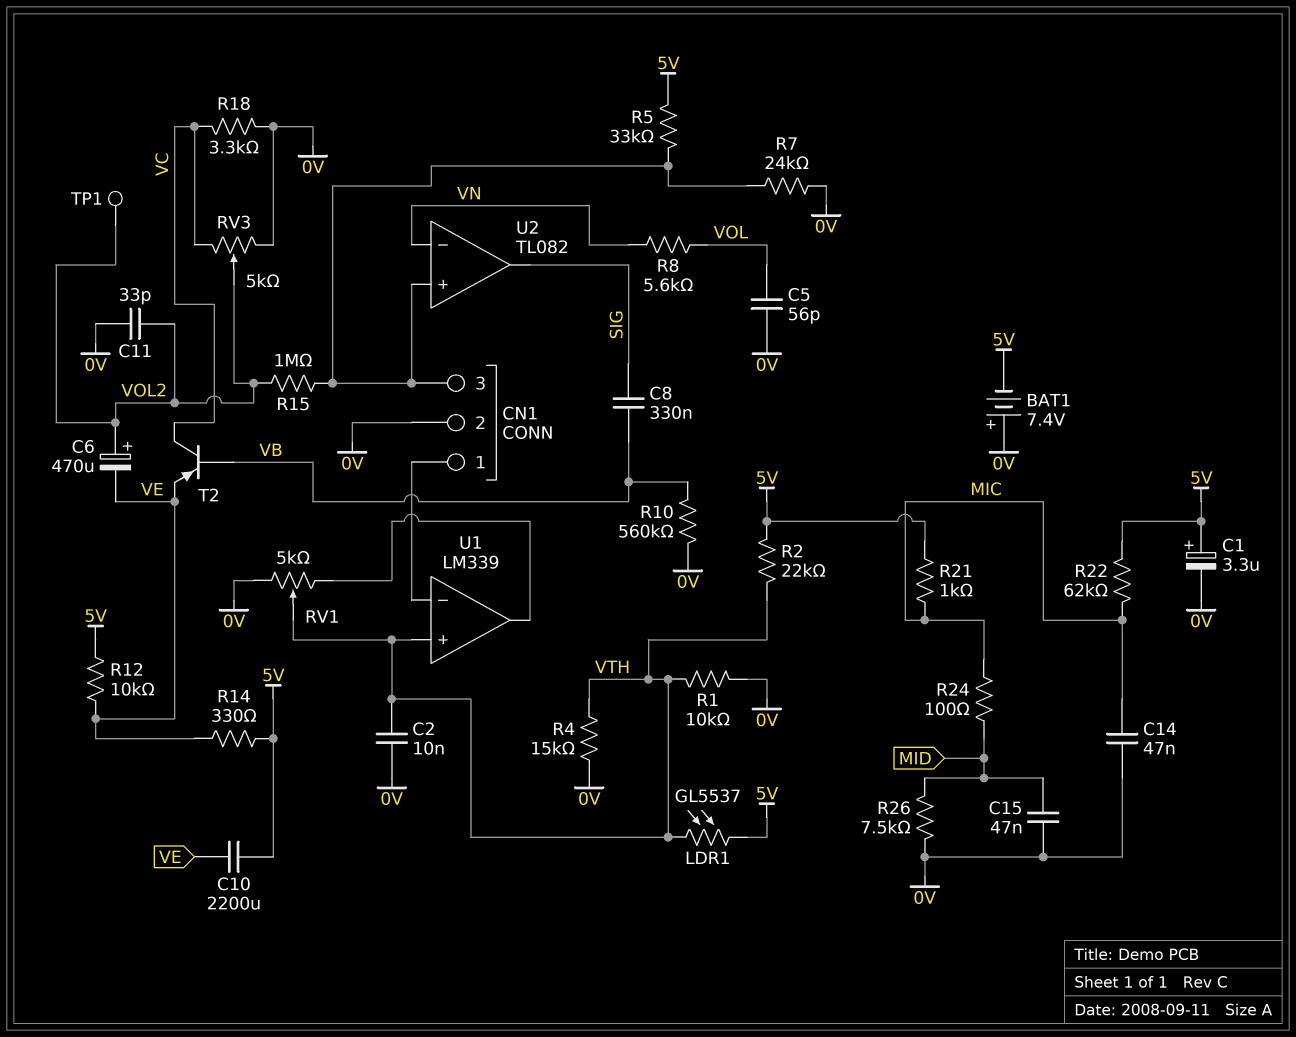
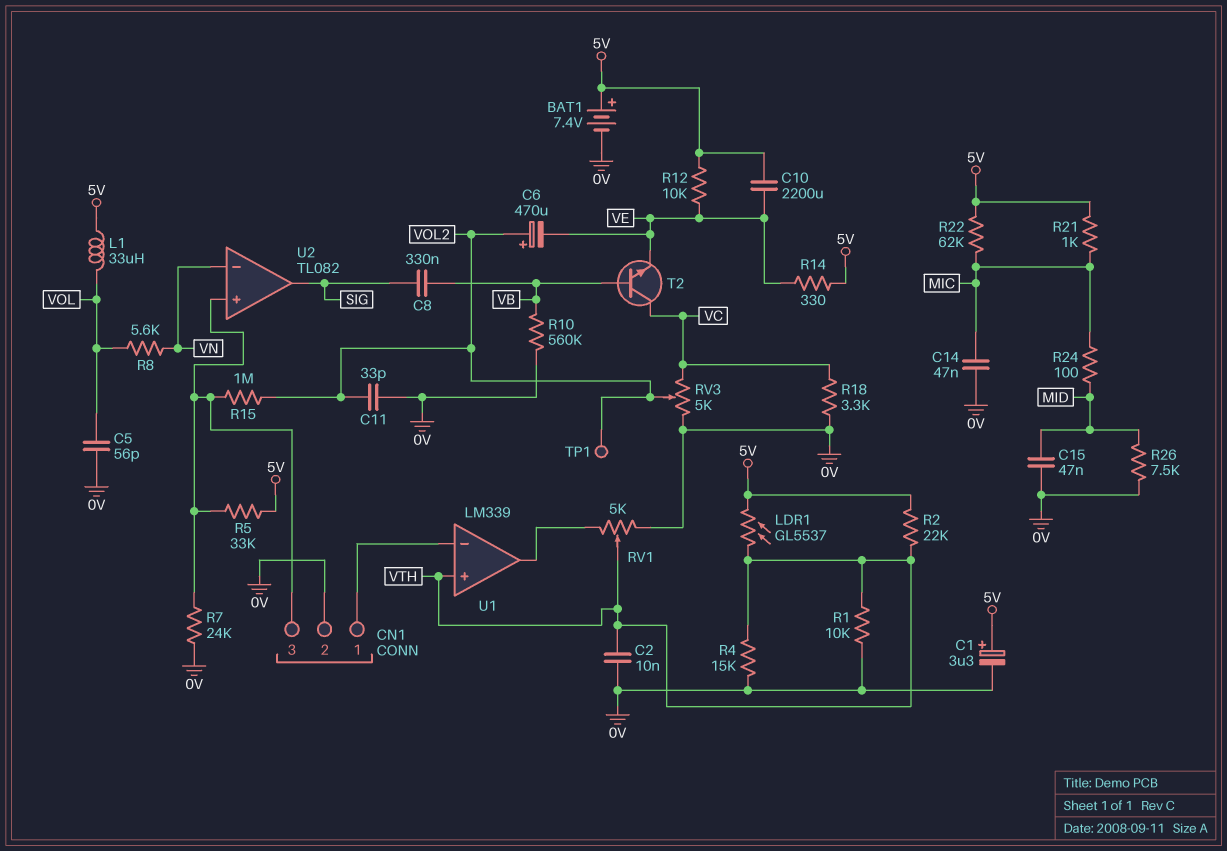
BAT1: 7.4V (plus 0V, minus 5V) -> 7.4V (plus 5V, minus 0V)
L1: none -> 33uH (5V, VOL)
T2: PNP (B VB, C VC, E VE) -> NPN (B VB, C VC, E VE)

